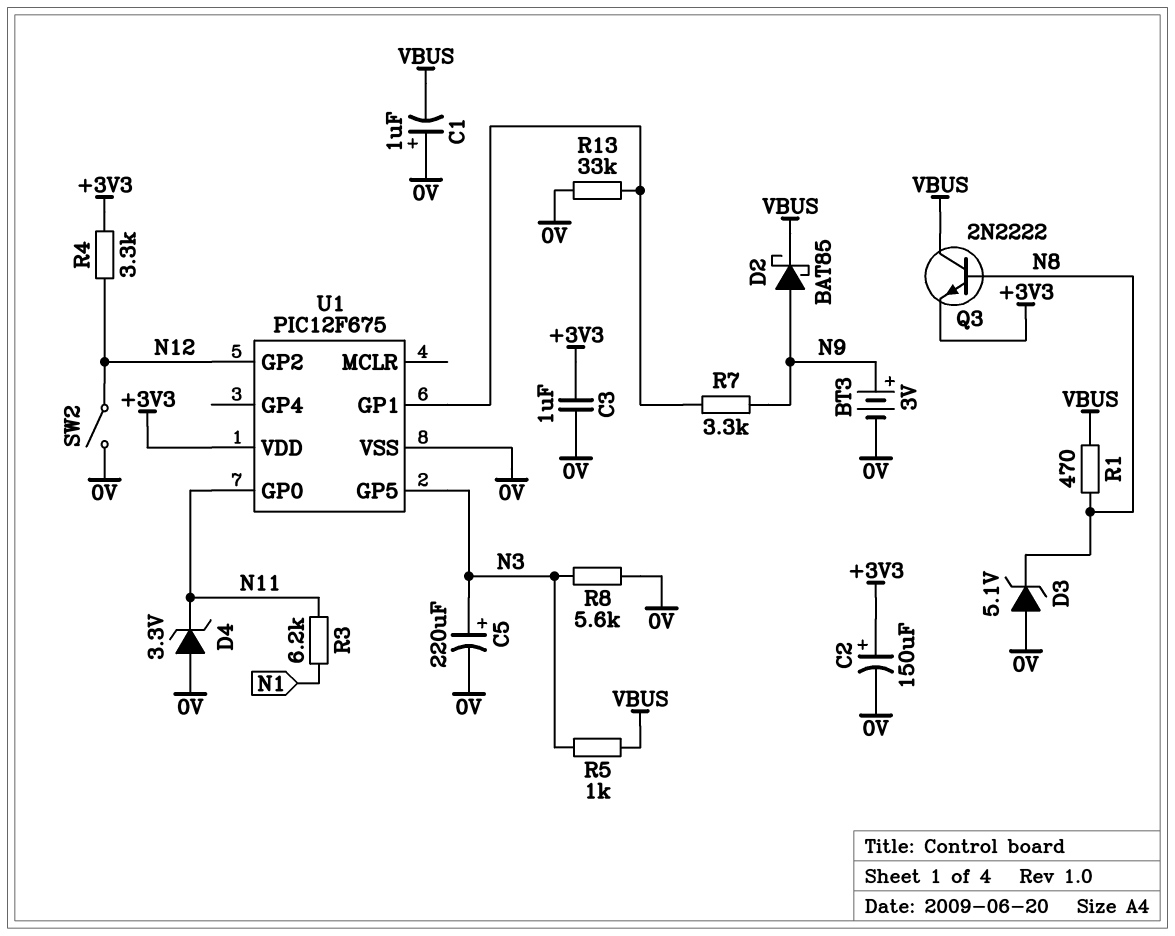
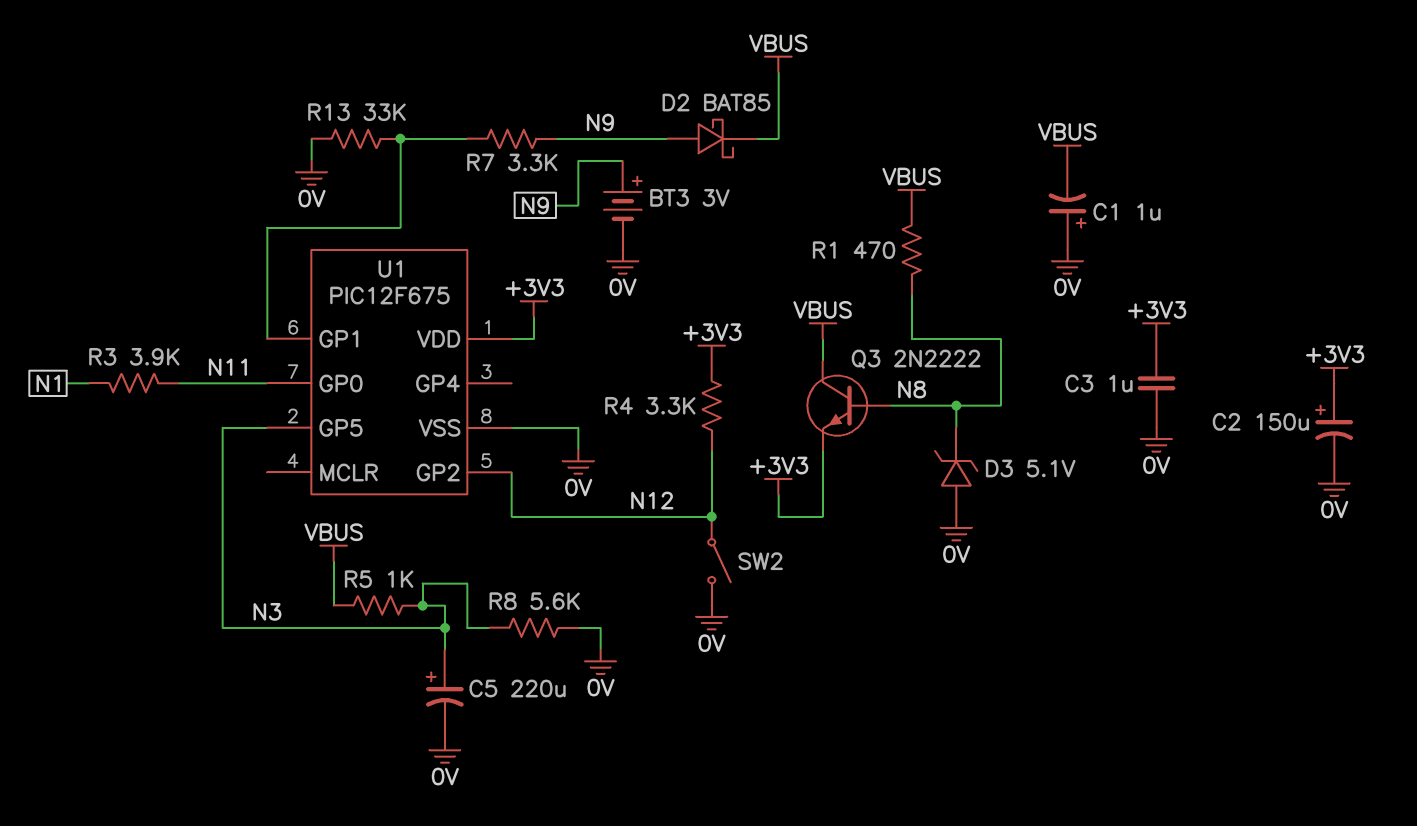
D4: zener 3.3V (A 0V, K N11) -> none
R3: 6.2k (N1, N11) -> 3.9k (N1, N11)

